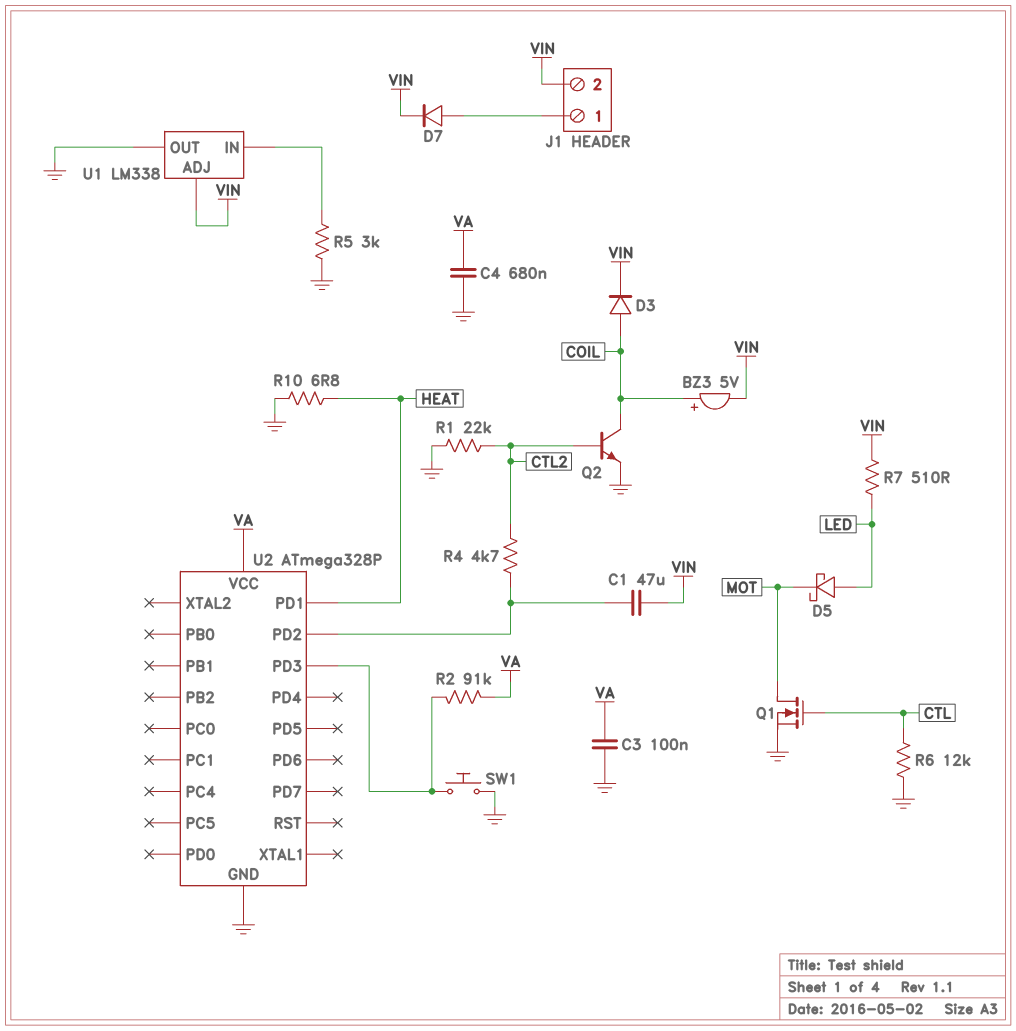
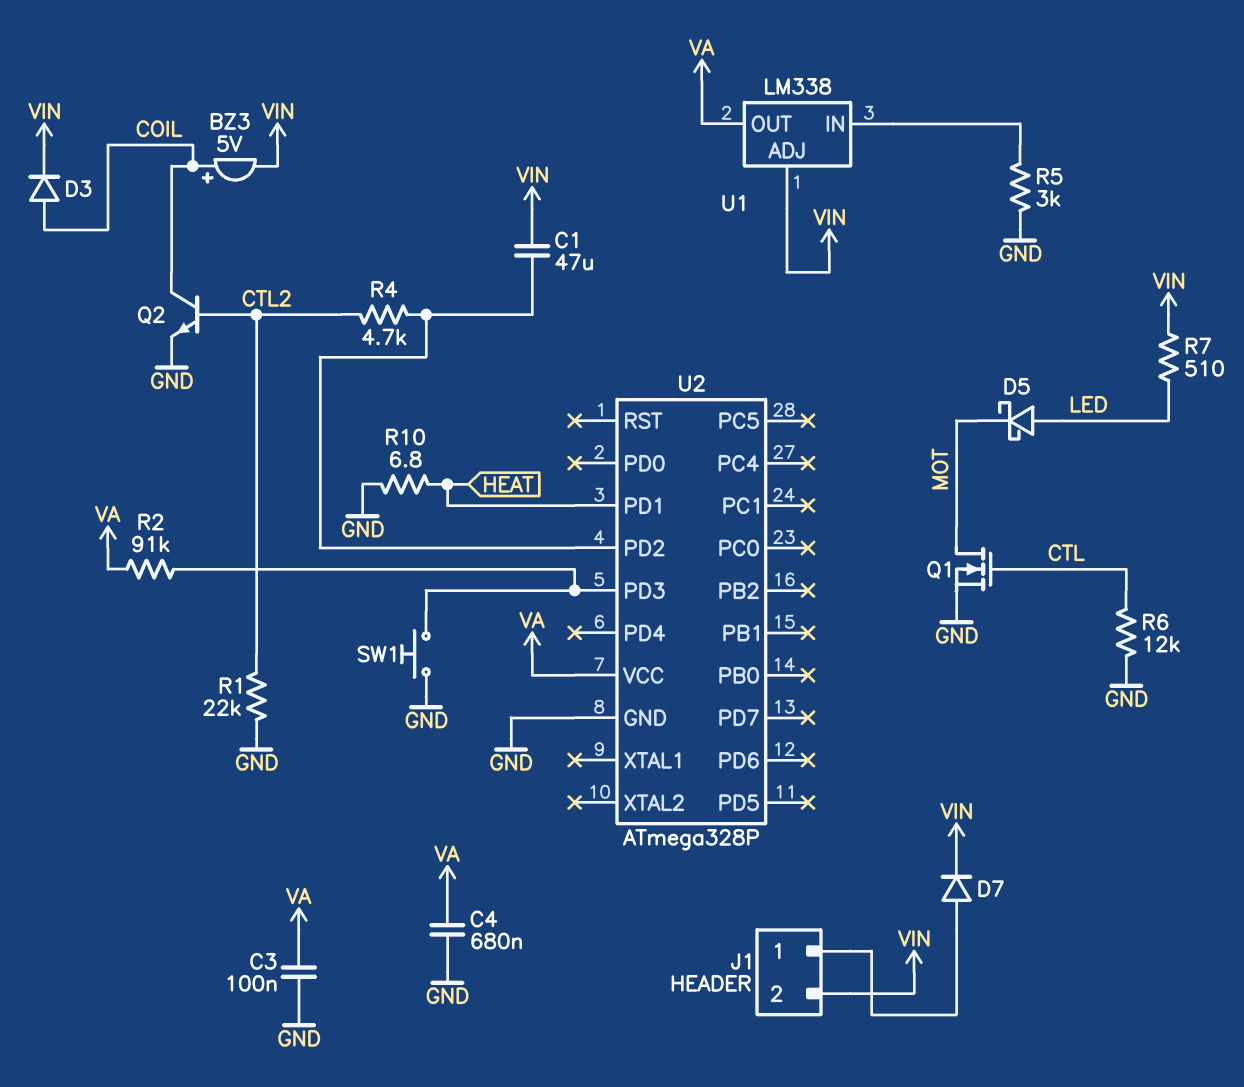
U1 pin OUT: GND -> VA

